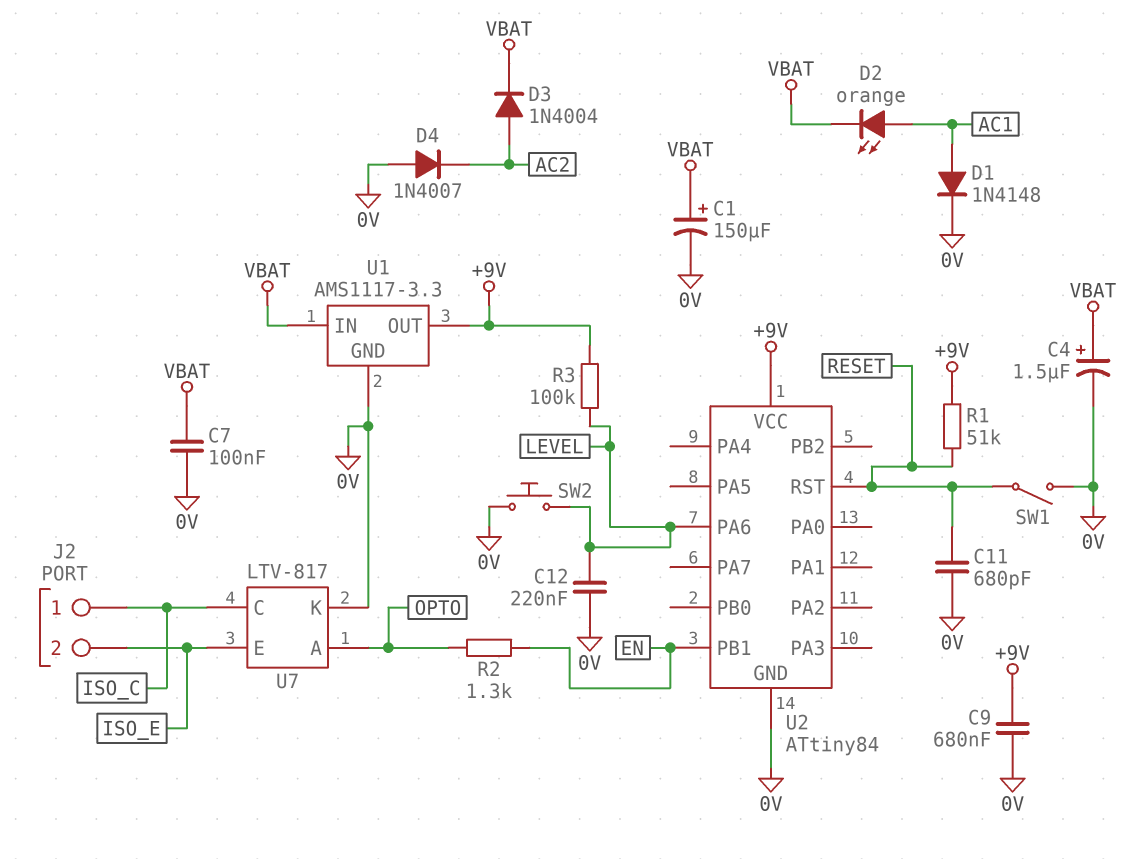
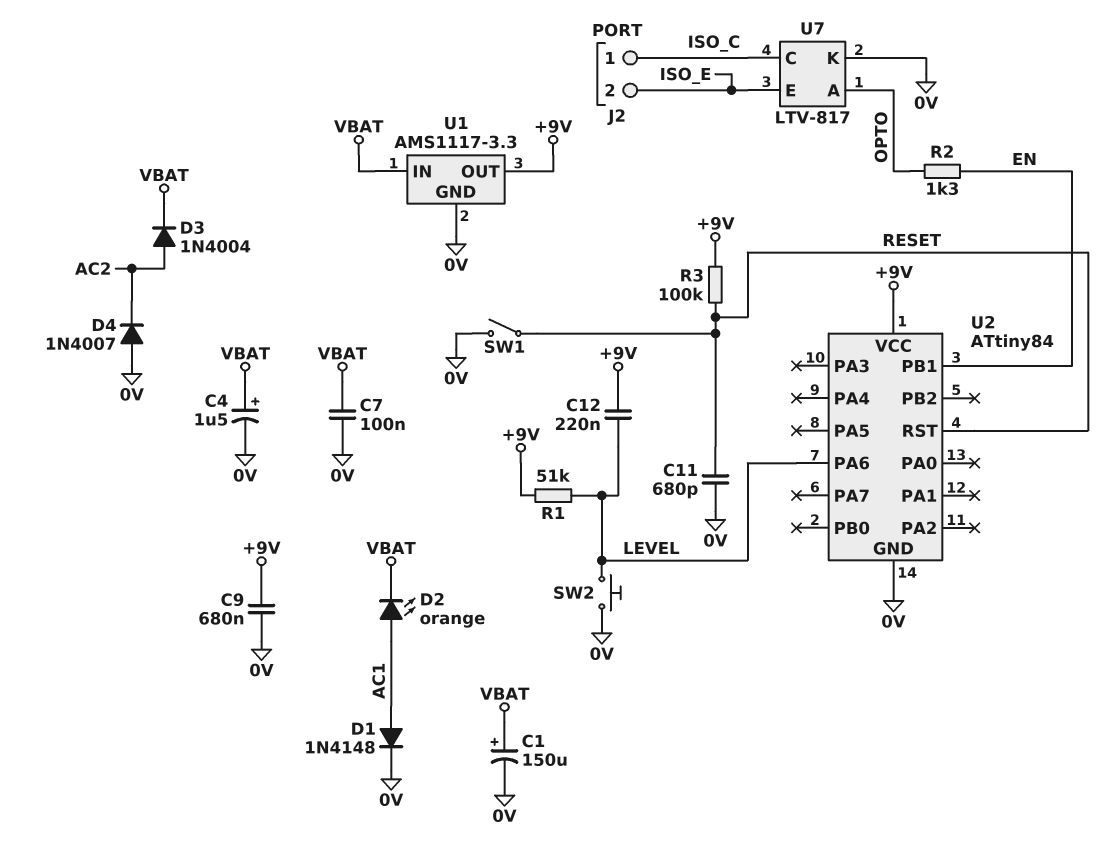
C12: 220nF (0V, LEVEL) -> 220nF (+9V, LEVEL)
R1: 51k (+9V, RESET) -> 51k (+9V, LEVEL)
R3: 100k (+9V, LEVEL) -> 100k (+9V, RESET)

